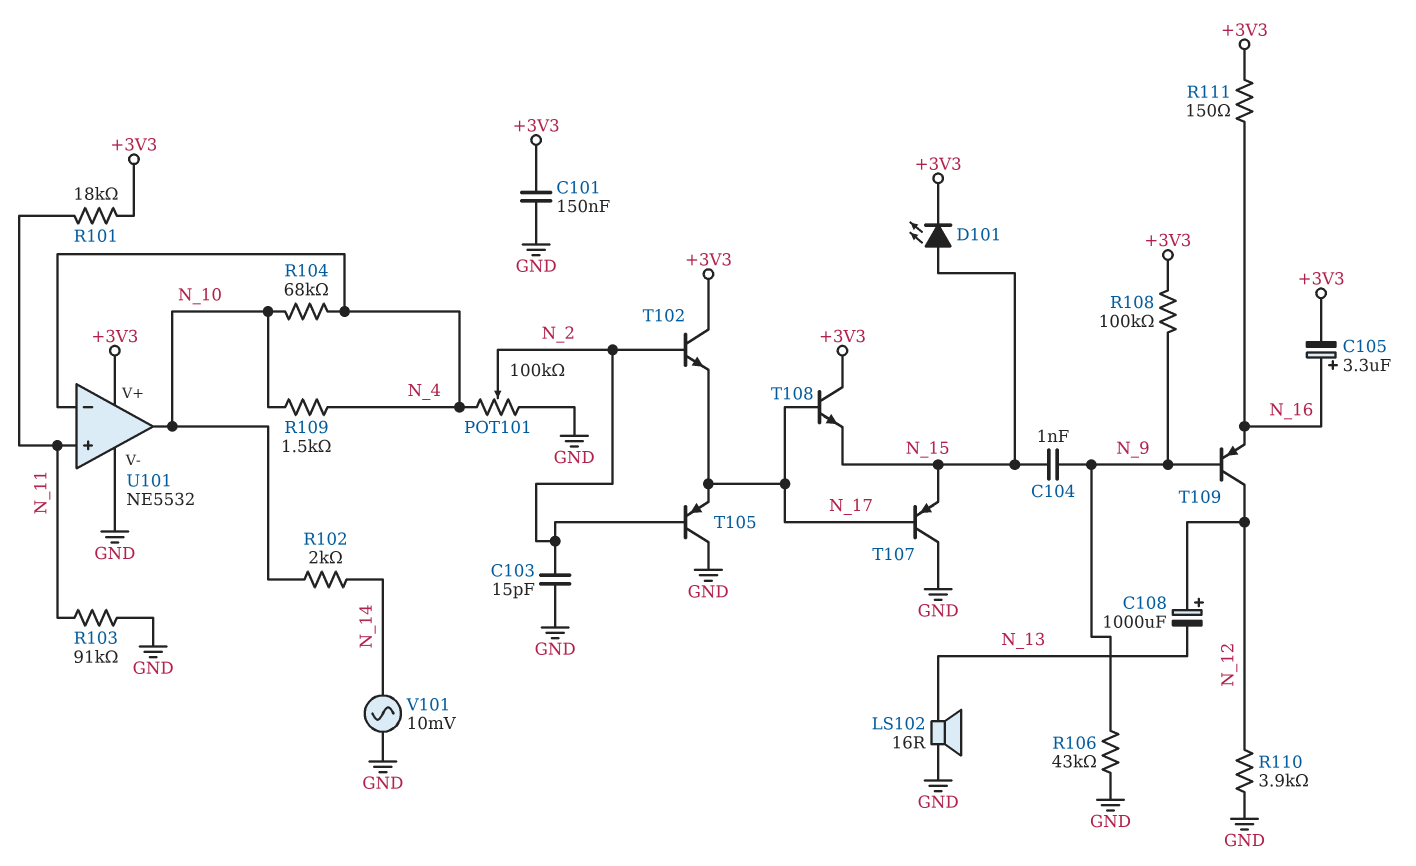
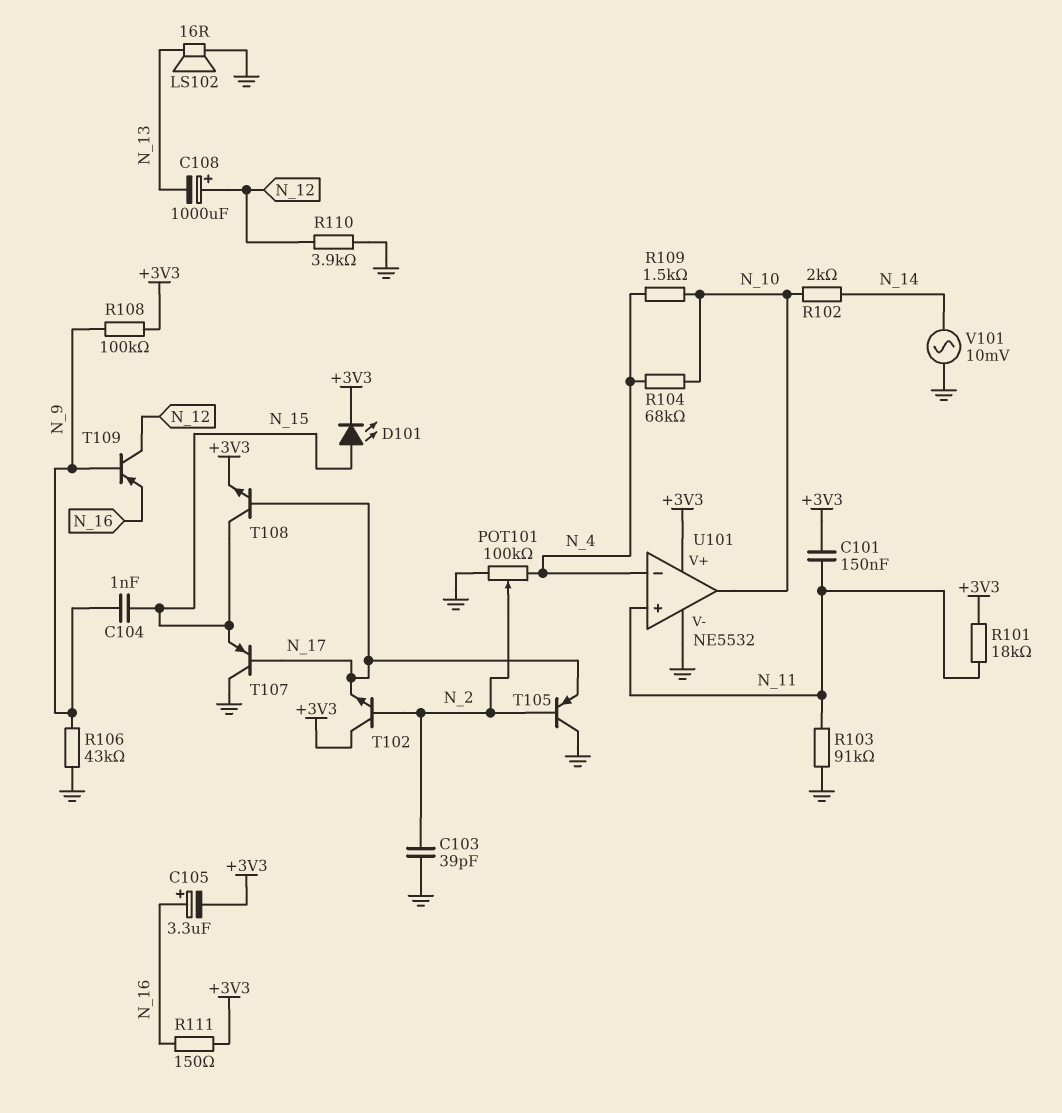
C101: 150nF (+3V3, GND) -> 150nF (+3V3, N_11)
C103: 15pF (GND, N_2) -> 39pF (GND, N_2)
T108: NPN (B N_17, C +3V3, E N_15) -> NPN (B N_17, C N_15, E +3V3)

